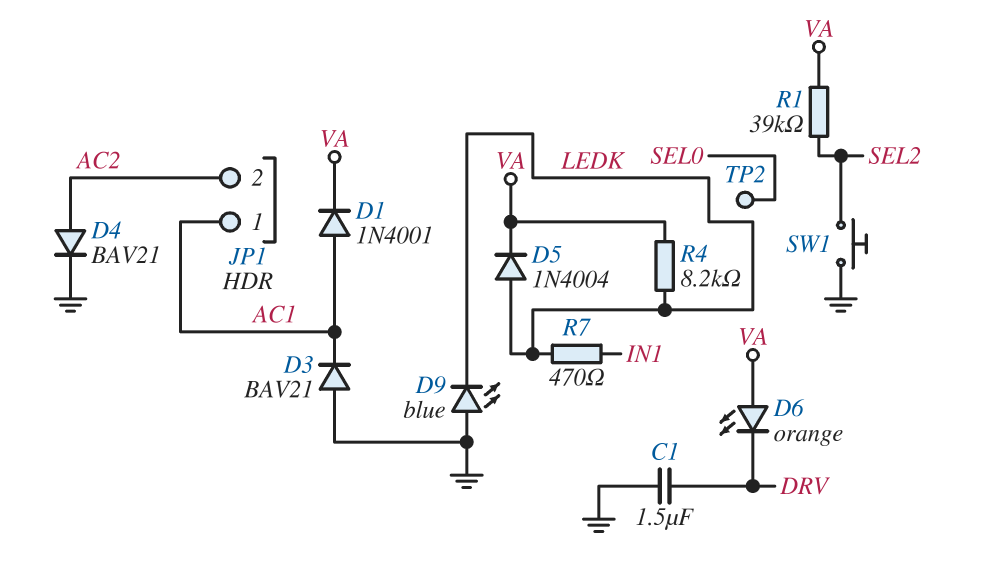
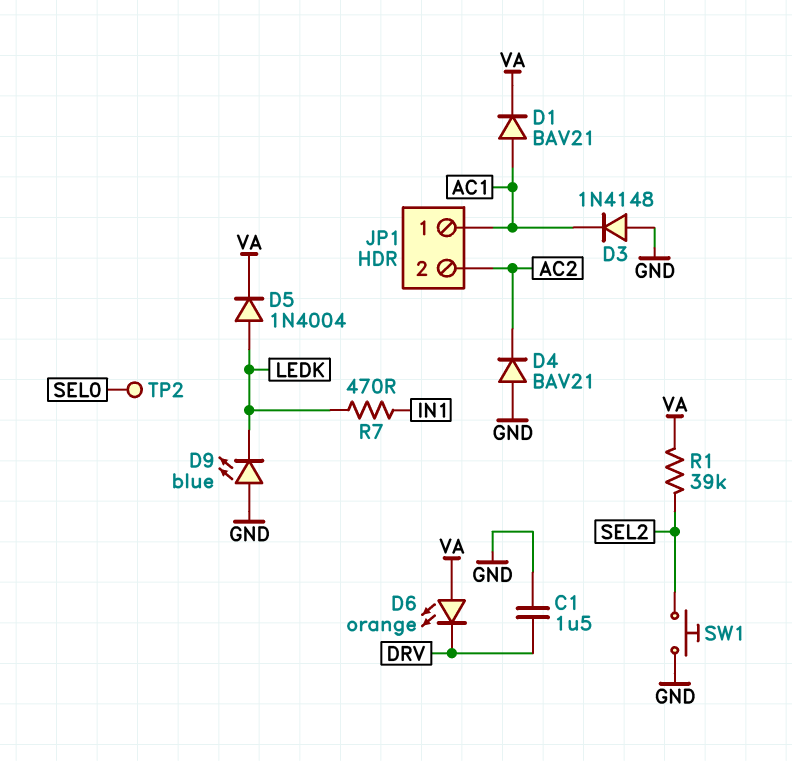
D1: diode 1N4001 (A AC1, K VA) -> diode BAV21 (A AC1, K VA)
D3: diode BAV21 (A GND, K AC1) -> diode 1N4148 (A GND, K AC1)
D4: diode BAV21 (A AC2, K GND) -> diode BAV21 (A GND, K AC2)
R4: 8.2k (LEDK, VA) -> none

